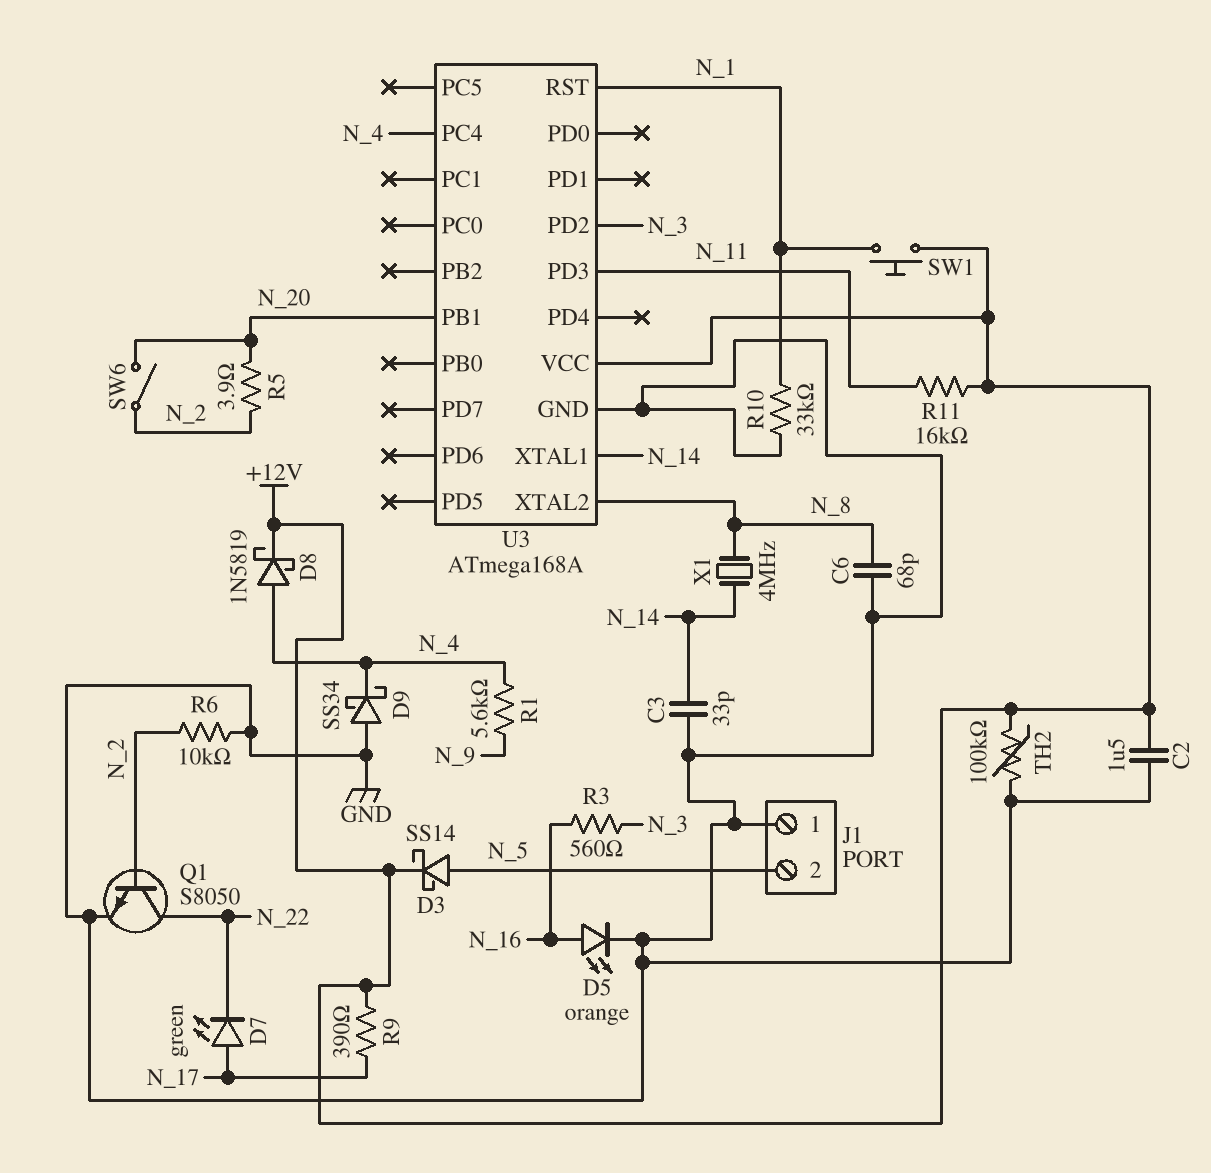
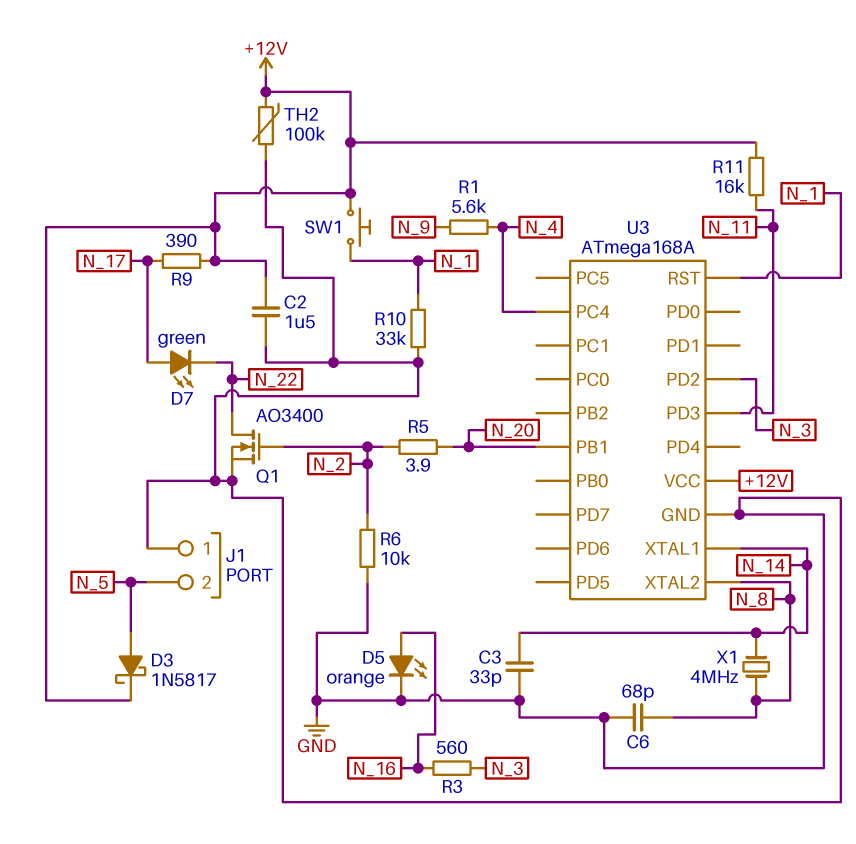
D3: schottky SS14 (A N_5, K +12V) -> schottky 1N5817 (A N_5, K +12V)
D8: schottky 1N5819 (A N_4, K +12V) -> none
D9: schottky SS34 (A GND, K N_4) -> none
Q1: NPN S8050 (B N_2, C N_22, E GND) -> NMOS AO3400 (G N_2, D N_22, S GND)
SW6: switch (N_2, N_20) -> none

